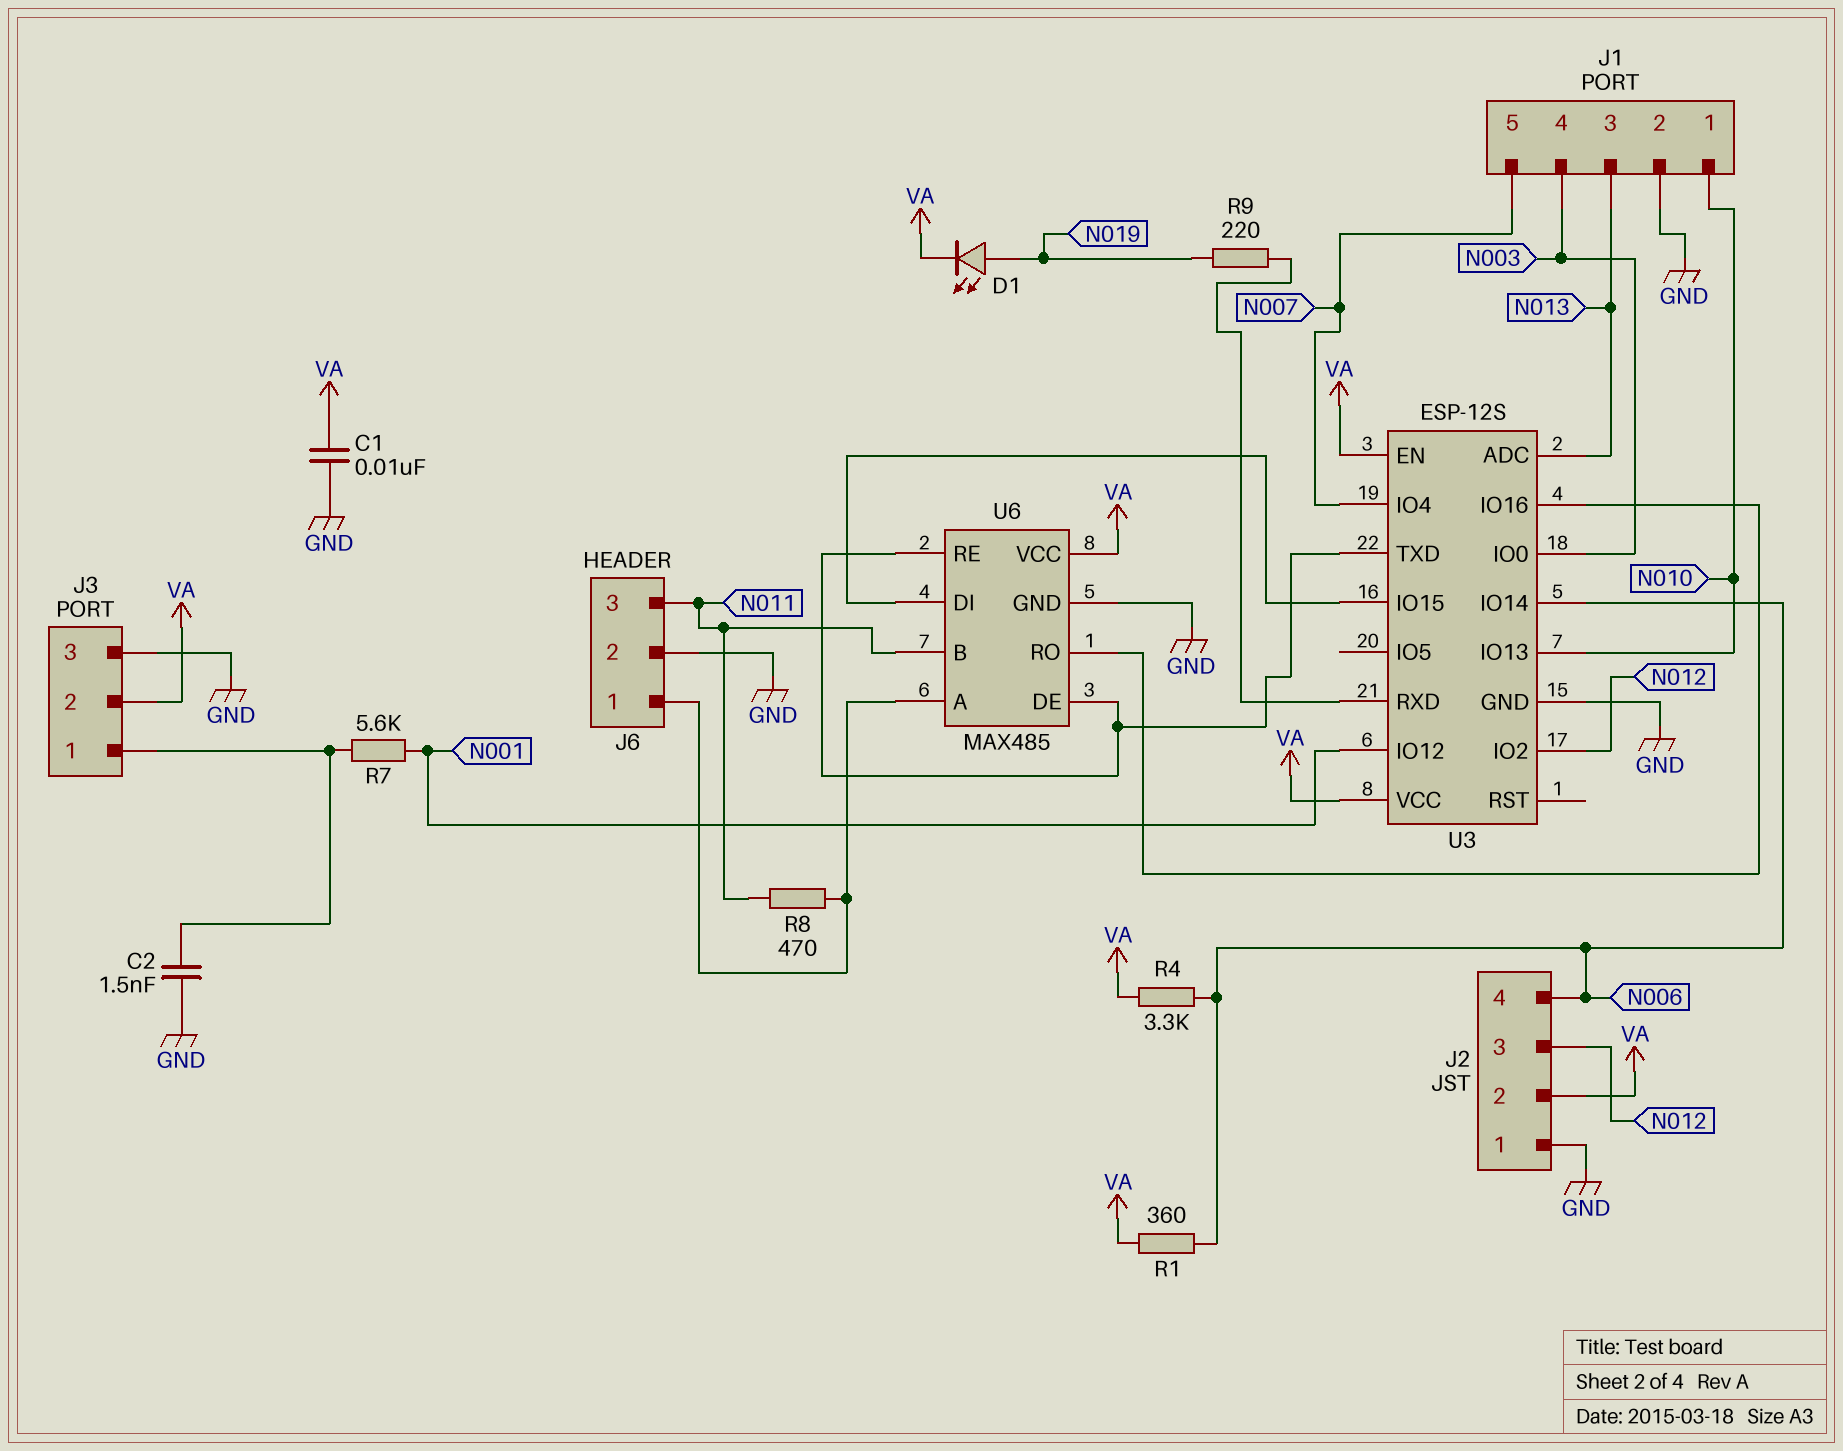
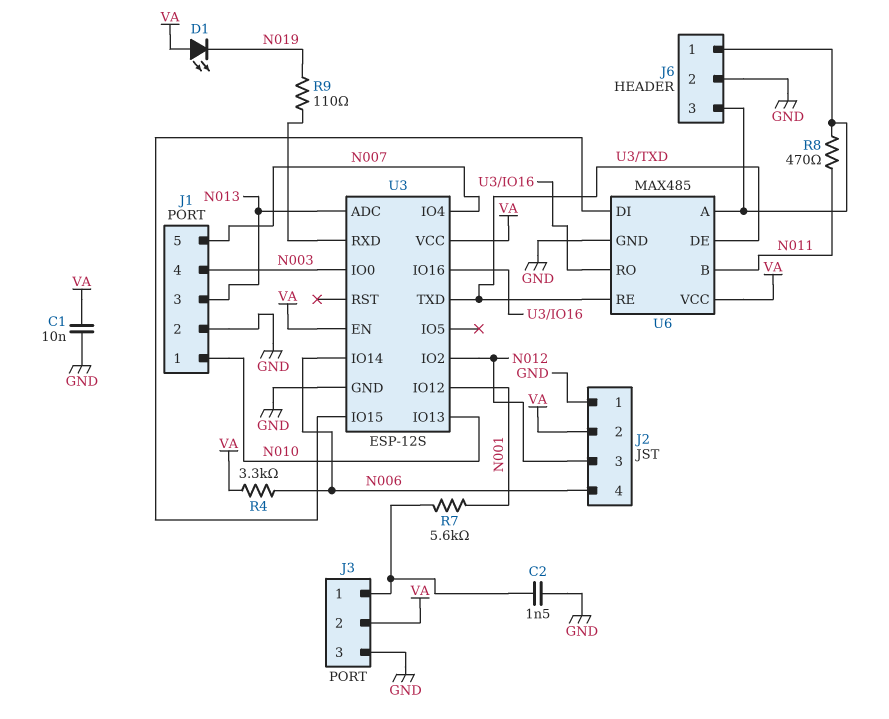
D1: LED (A N019, K VA) -> LED (A VA, K N019)
J6 pin 3: N011 -> J6/1
R1: 360 (N006, VA) -> none
R9: 220 (N019, U3/RXD) -> 110 (N019, U3/RXD)

